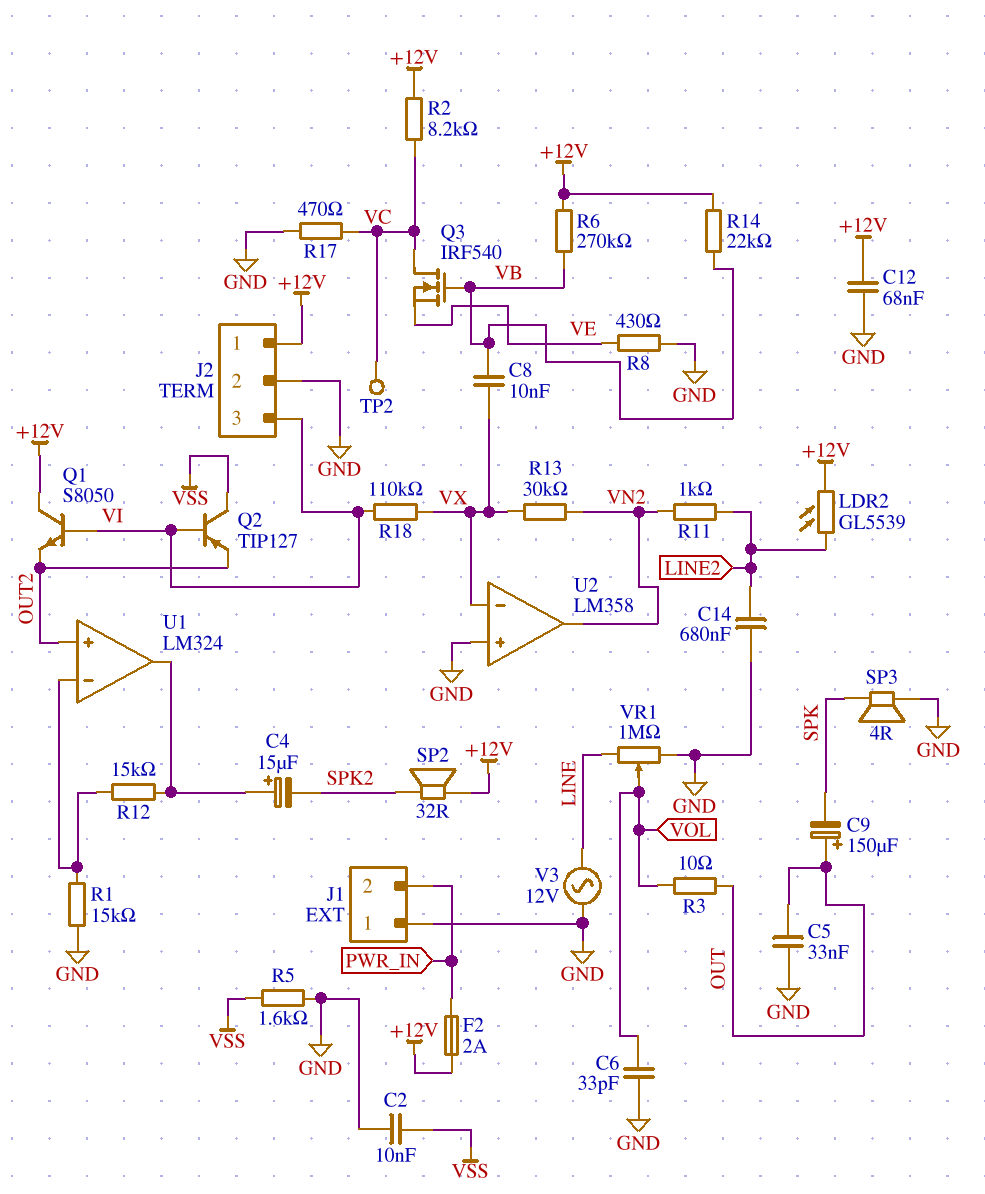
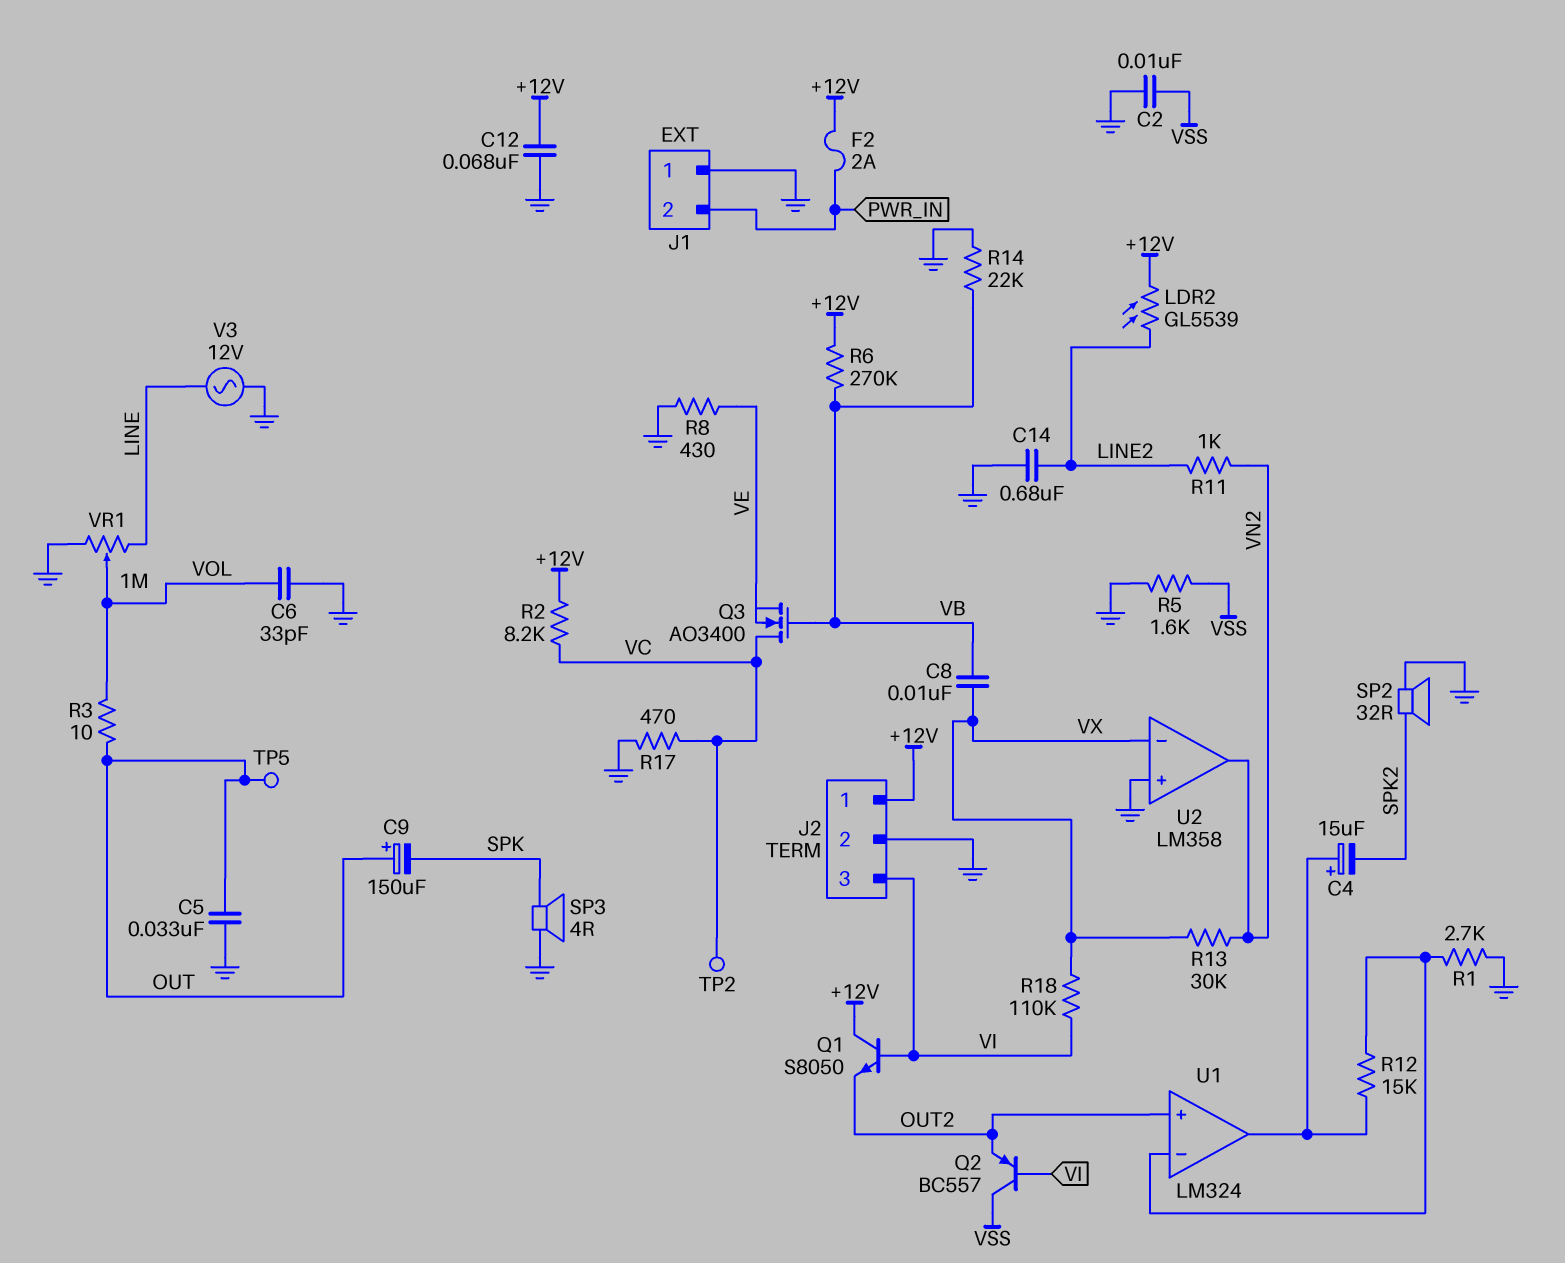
Q2: PNP TIP127 (B VI, C VSS, E OUT2) -> PNP BC557 (B VI, C VSS, E OUT2)
Q3: NMOS IRF540 (G VB, D VC, S VE) -> NMOS AO3400 (G VB, D VC, S VE)
R1: 15k (GND, U1/in-) -> 2.7k (GND, U1/in-)
R14: 22k (+12V, VB) -> 22k (GND, VB)
SP2: speaker 32R (+12V, SPK2) -> speaker 32R (GND, SPK2)
TP5: none -> test point (OUT)

